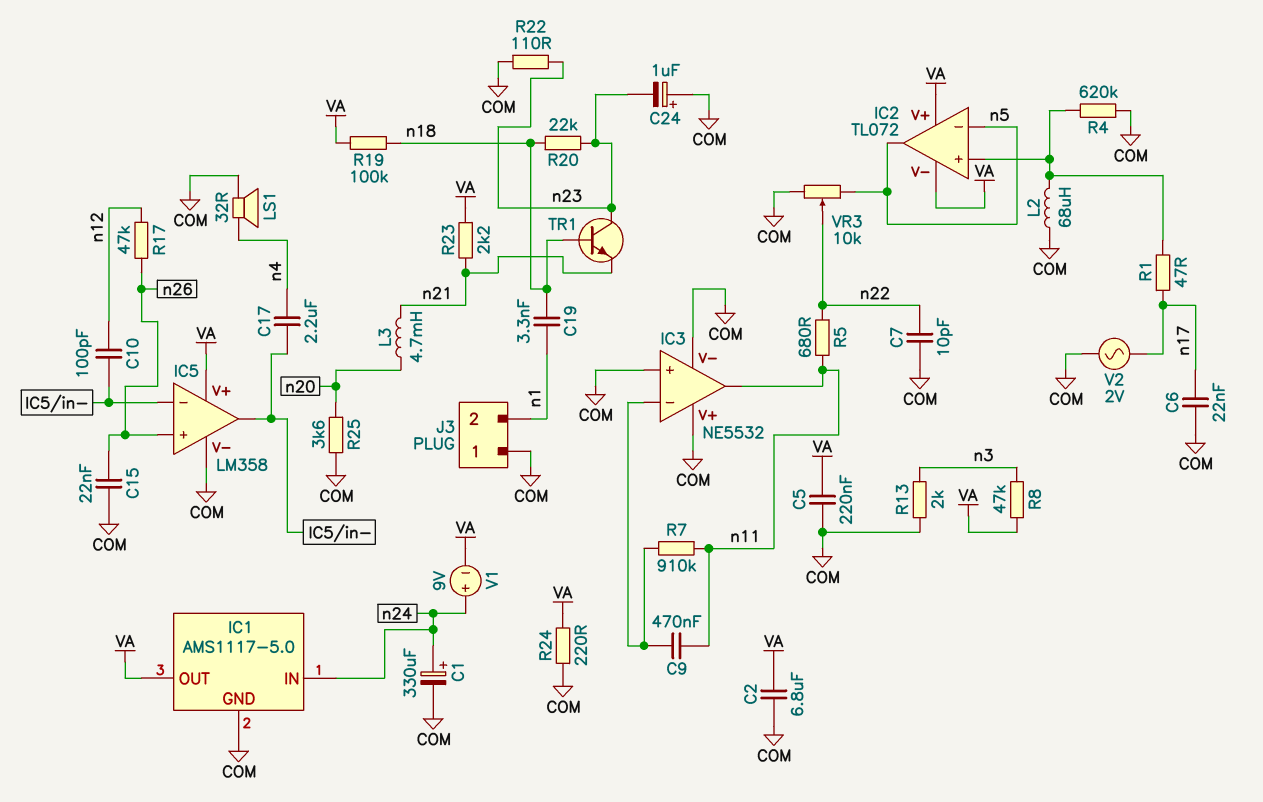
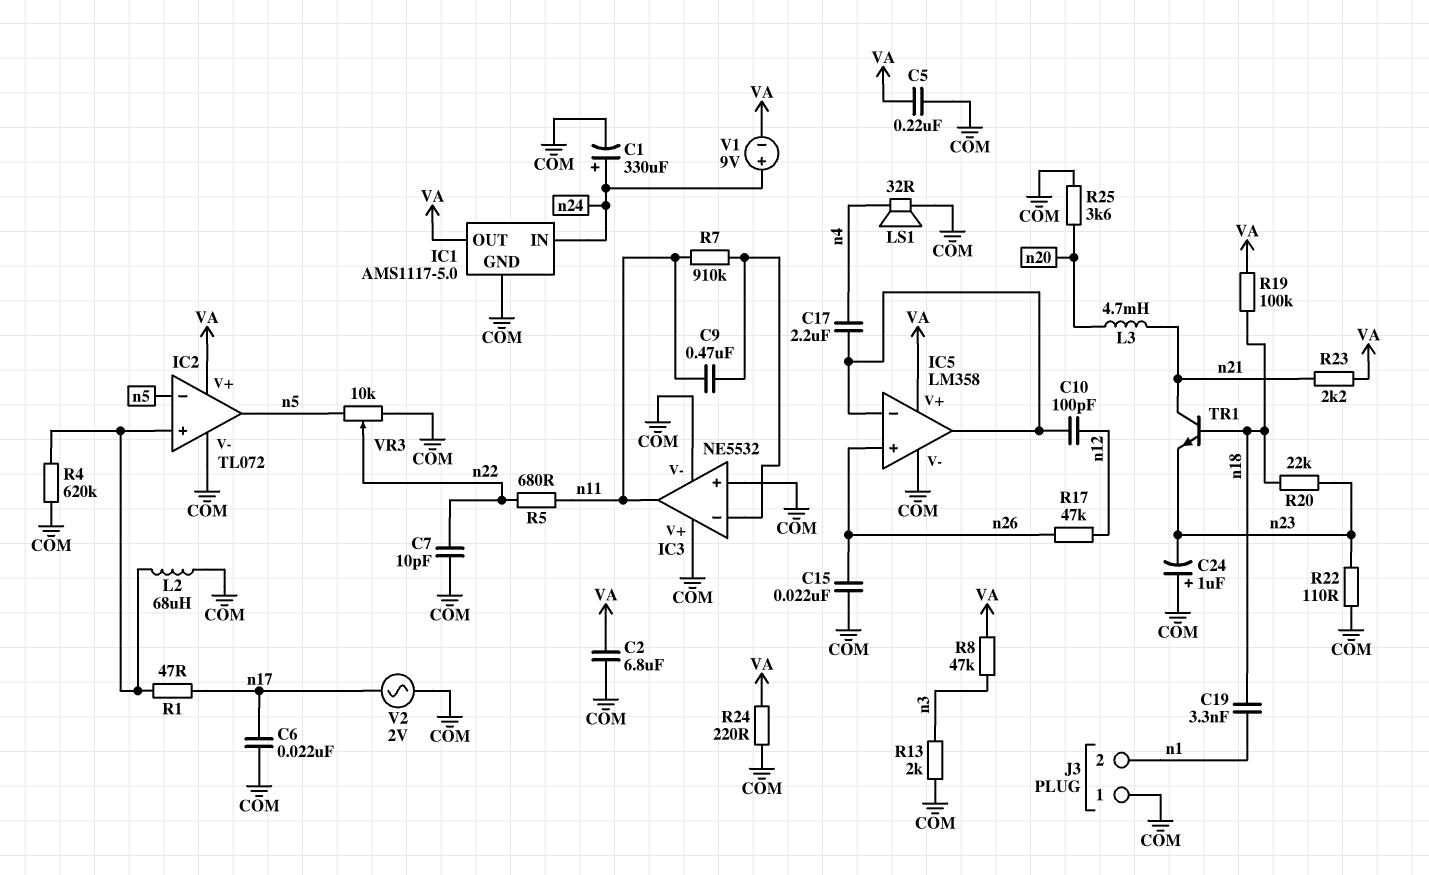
IC2 pin V-: VA -> COM
TR1: NPN (B n18, C n23, E n21) -> NPN (B n18, C n21, E n23)

